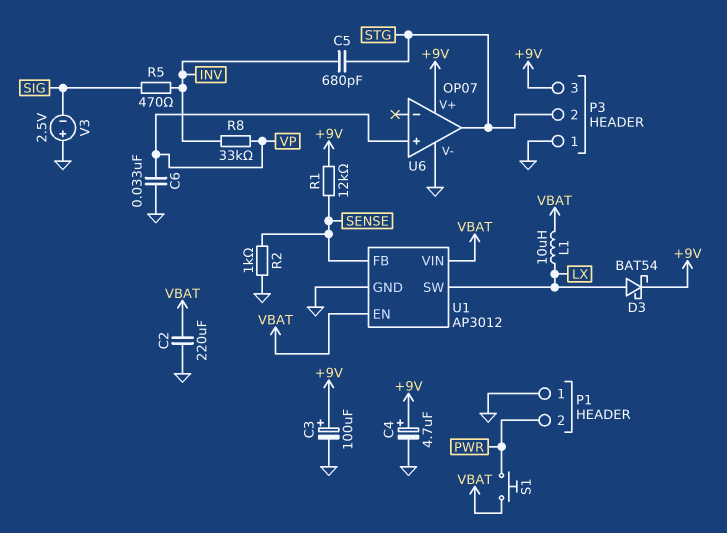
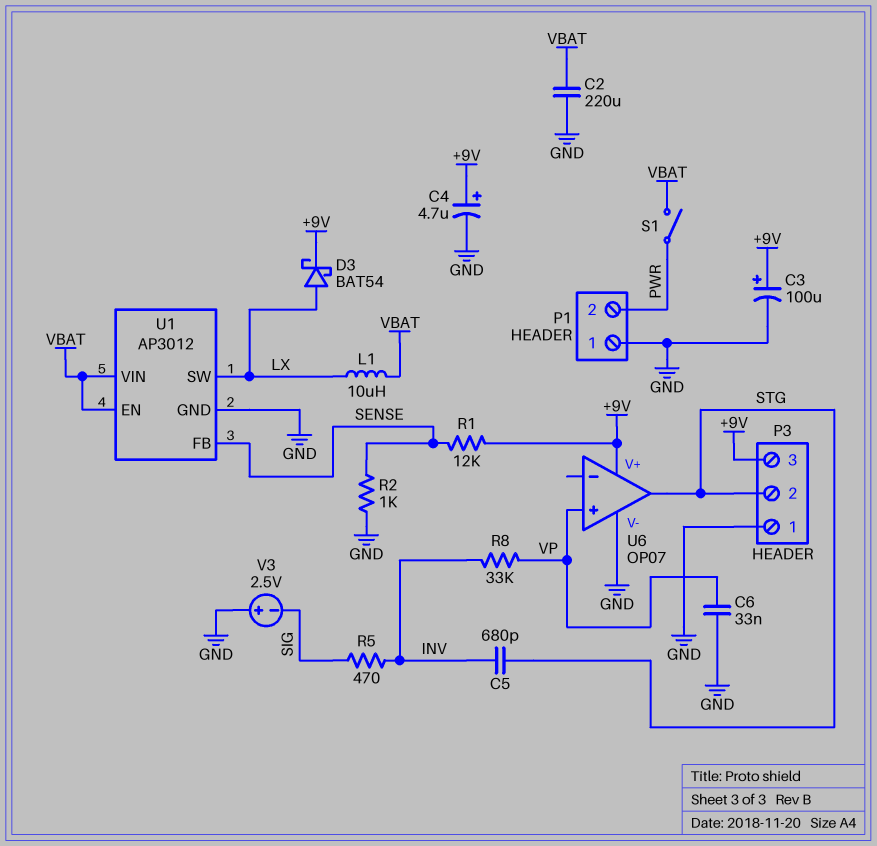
S1: button (PWR, VBAT) -> switch (PWR, VBAT)

